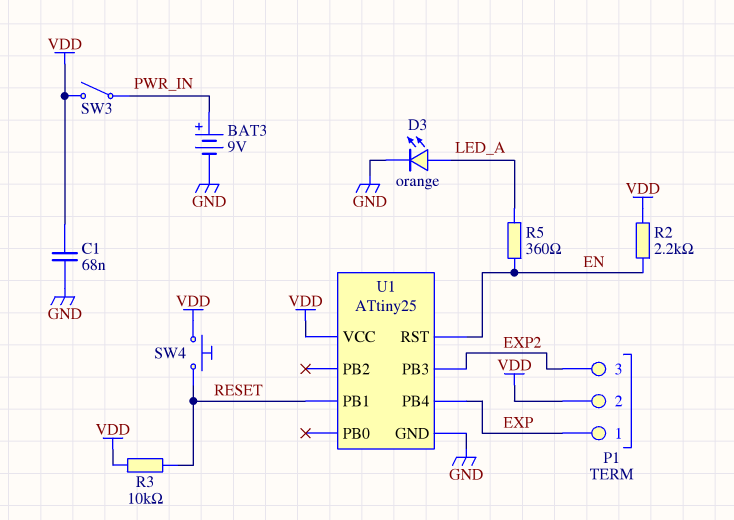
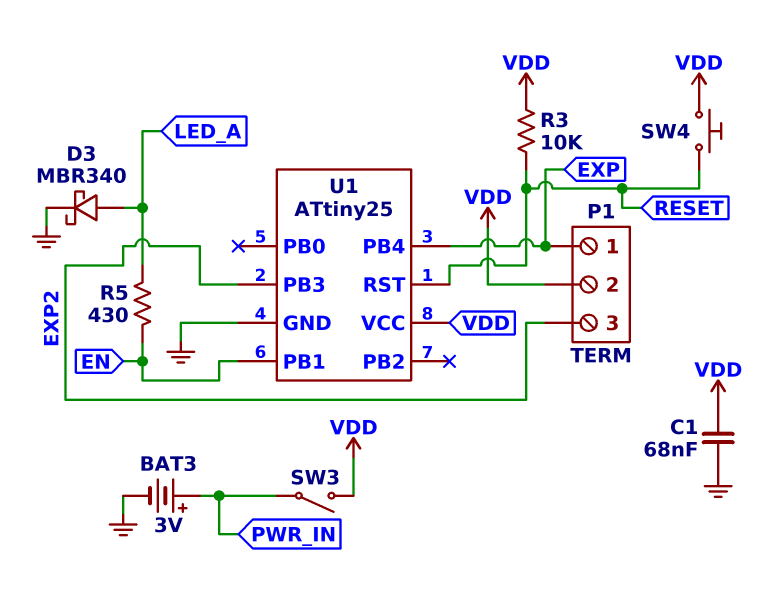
BAT3: 9V (plus PWR_IN, minus GND) -> 3V (plus PWR_IN, minus GND)
D3: LED orange (A LED_A, K GND) -> schottky MBR340 (A LED_A, K GND)
R2: 2.2k (EN, VDD) -> none
R5: 360 (EN, LED_A) -> 430 (EN, LED_A)
U1 pin PB1: RESET -> EN
U1 pin RST: EN -> RESET

